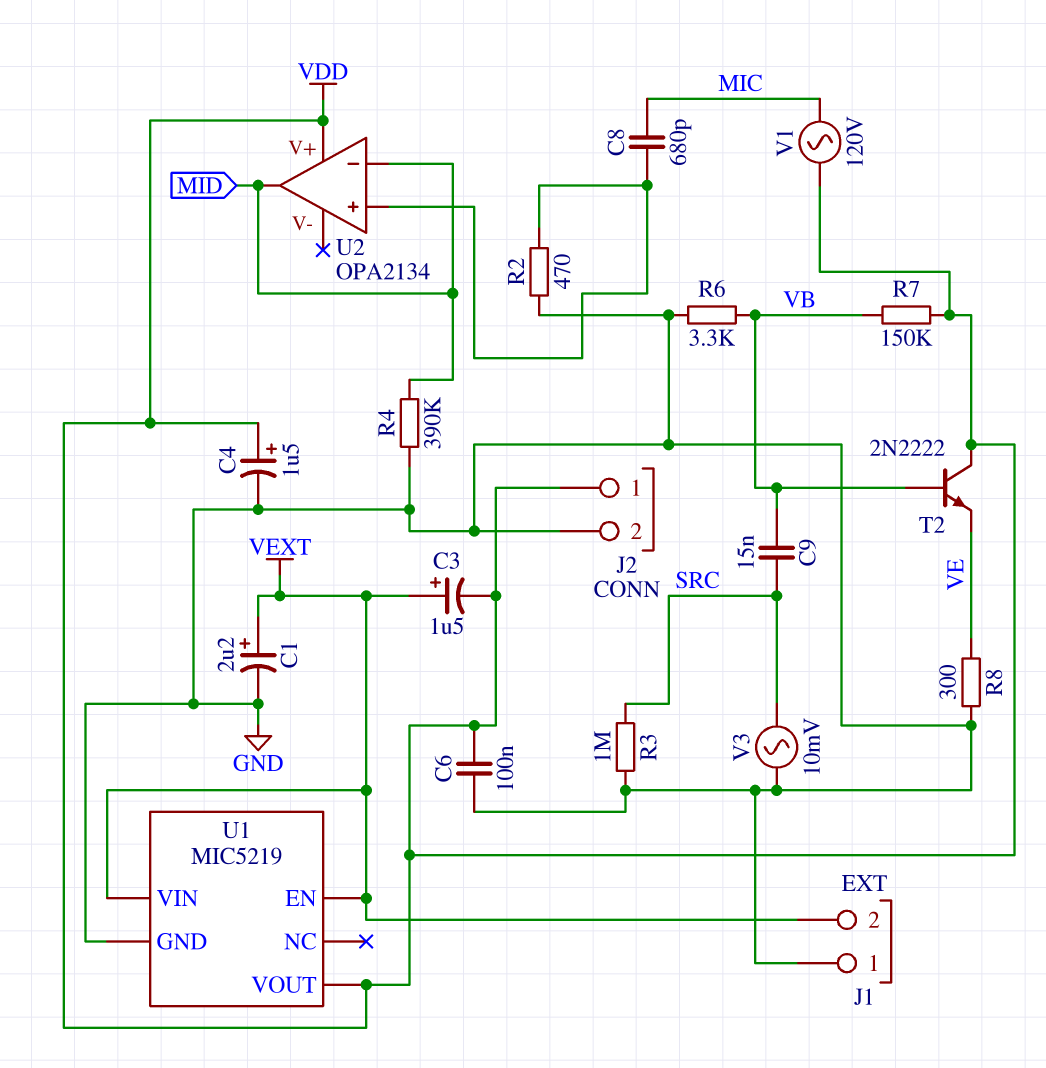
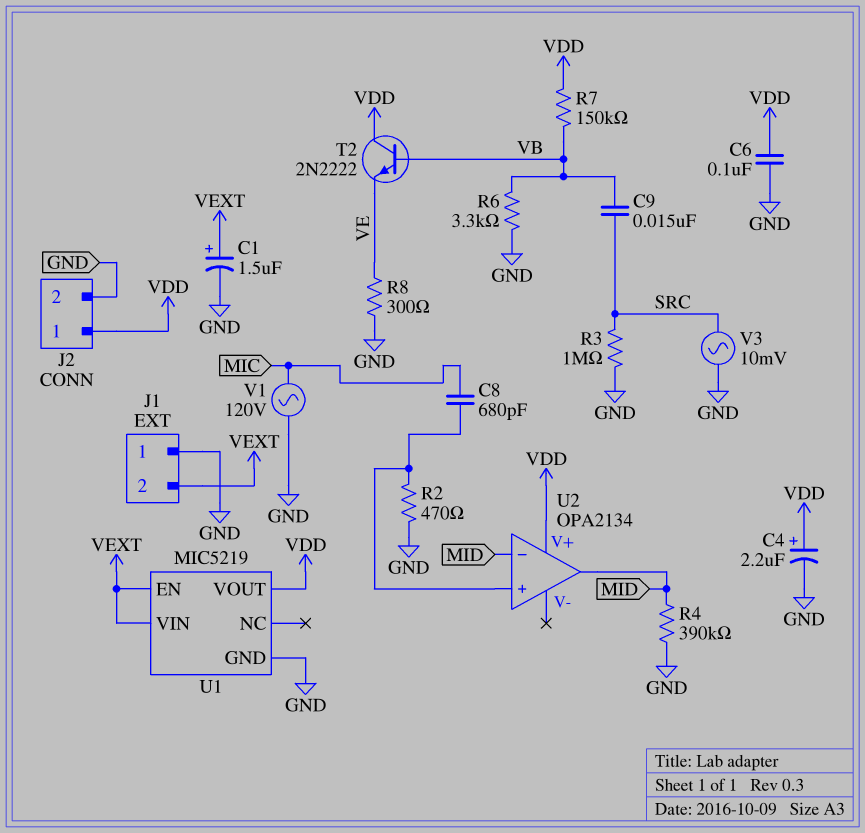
C1: 2.2uF (plus VEXT, minus GND) -> 1.5uF (plus VEXT, minus GND)
C3: 1.5uF (plus VEXT, minus VDD) -> none
C4: 1.5uF (plus VDD, minus GND) -> 2.2uF (plus VDD, minus GND)
V1: AC 120V (MIC, VDD) -> AC 120V (GND, MIC)

